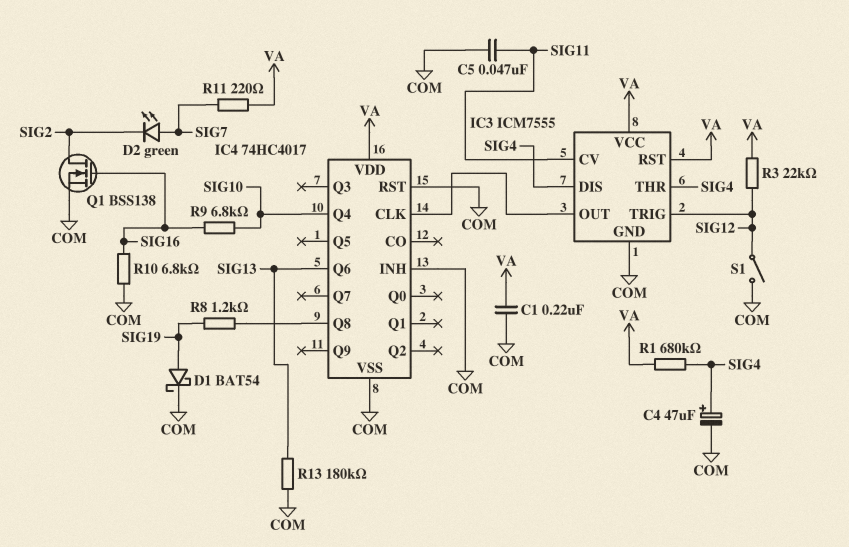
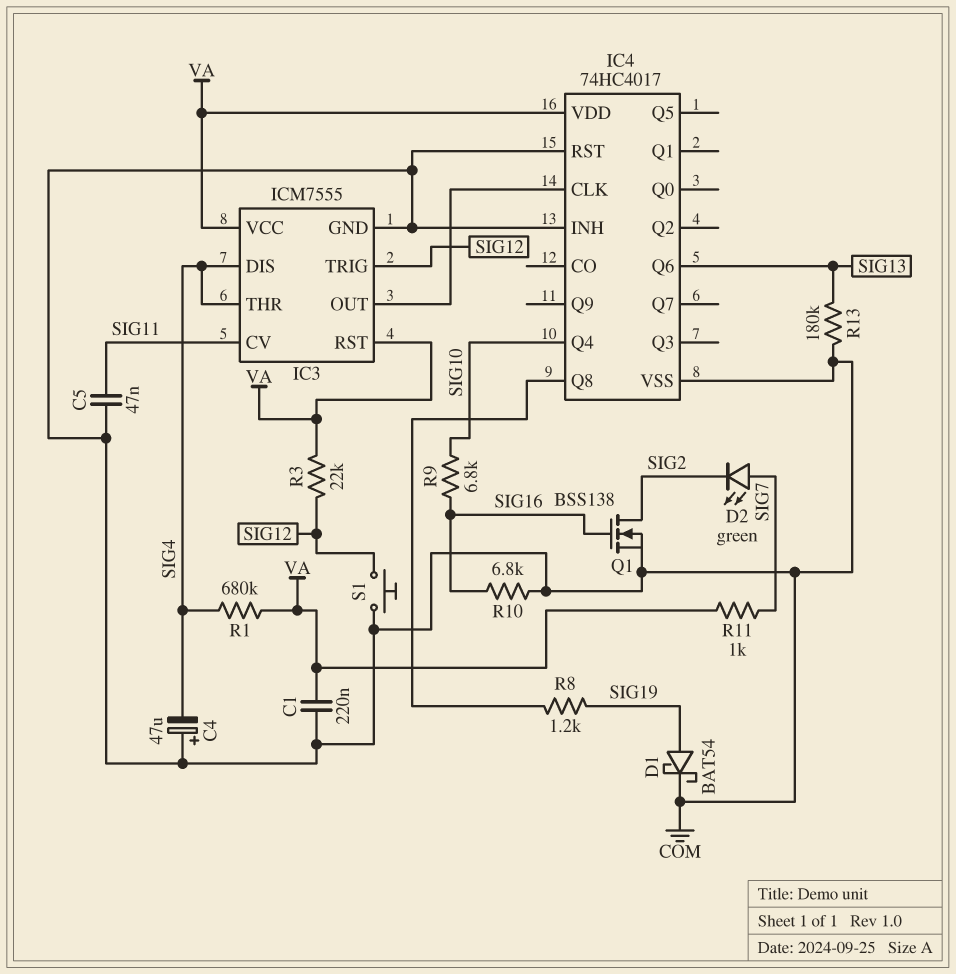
C4: 47uF (plus SIG4, minus COM) -> 47uF (plus COM, minus SIG4)
R11: 220 (SIG7, VA) -> 1k (SIG7, VA)
S1: switch (COM, SIG12) -> button (COM, SIG12)

